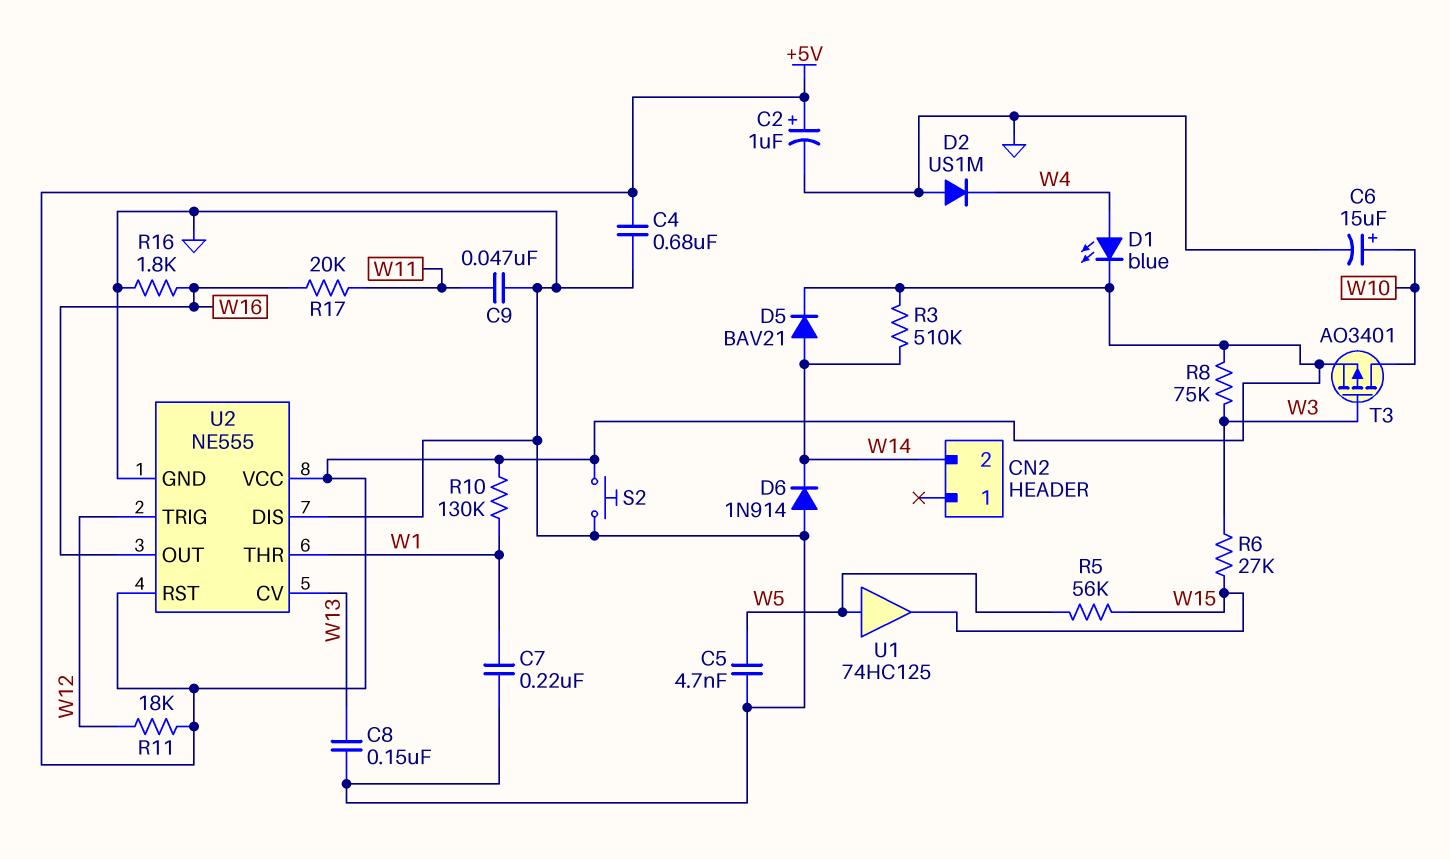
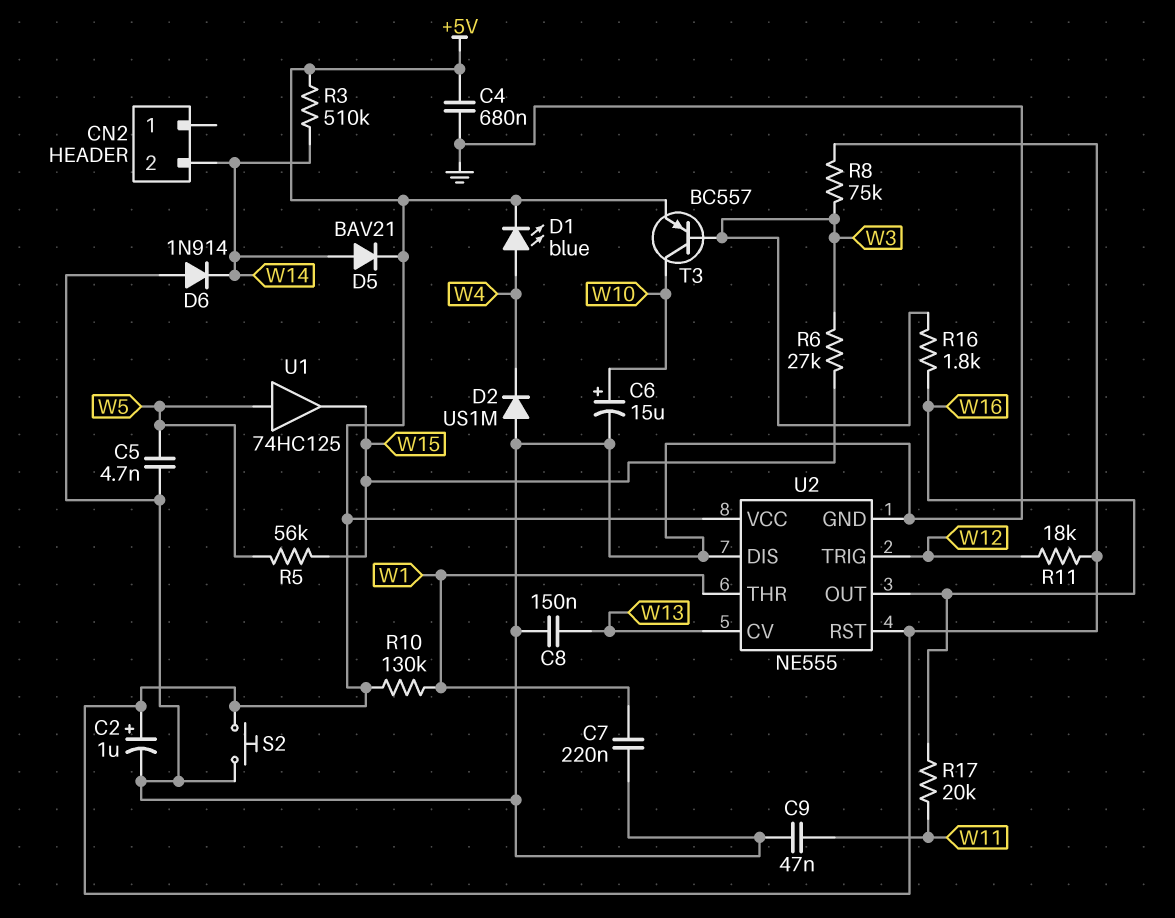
R16: 1.8k (GND, W16) -> 1.8k (W3, W16)
T3: PMOS AO3401 (G W3, D W10, S +5V) -> PNP BC557 (B W3, C W10, E +5V)

